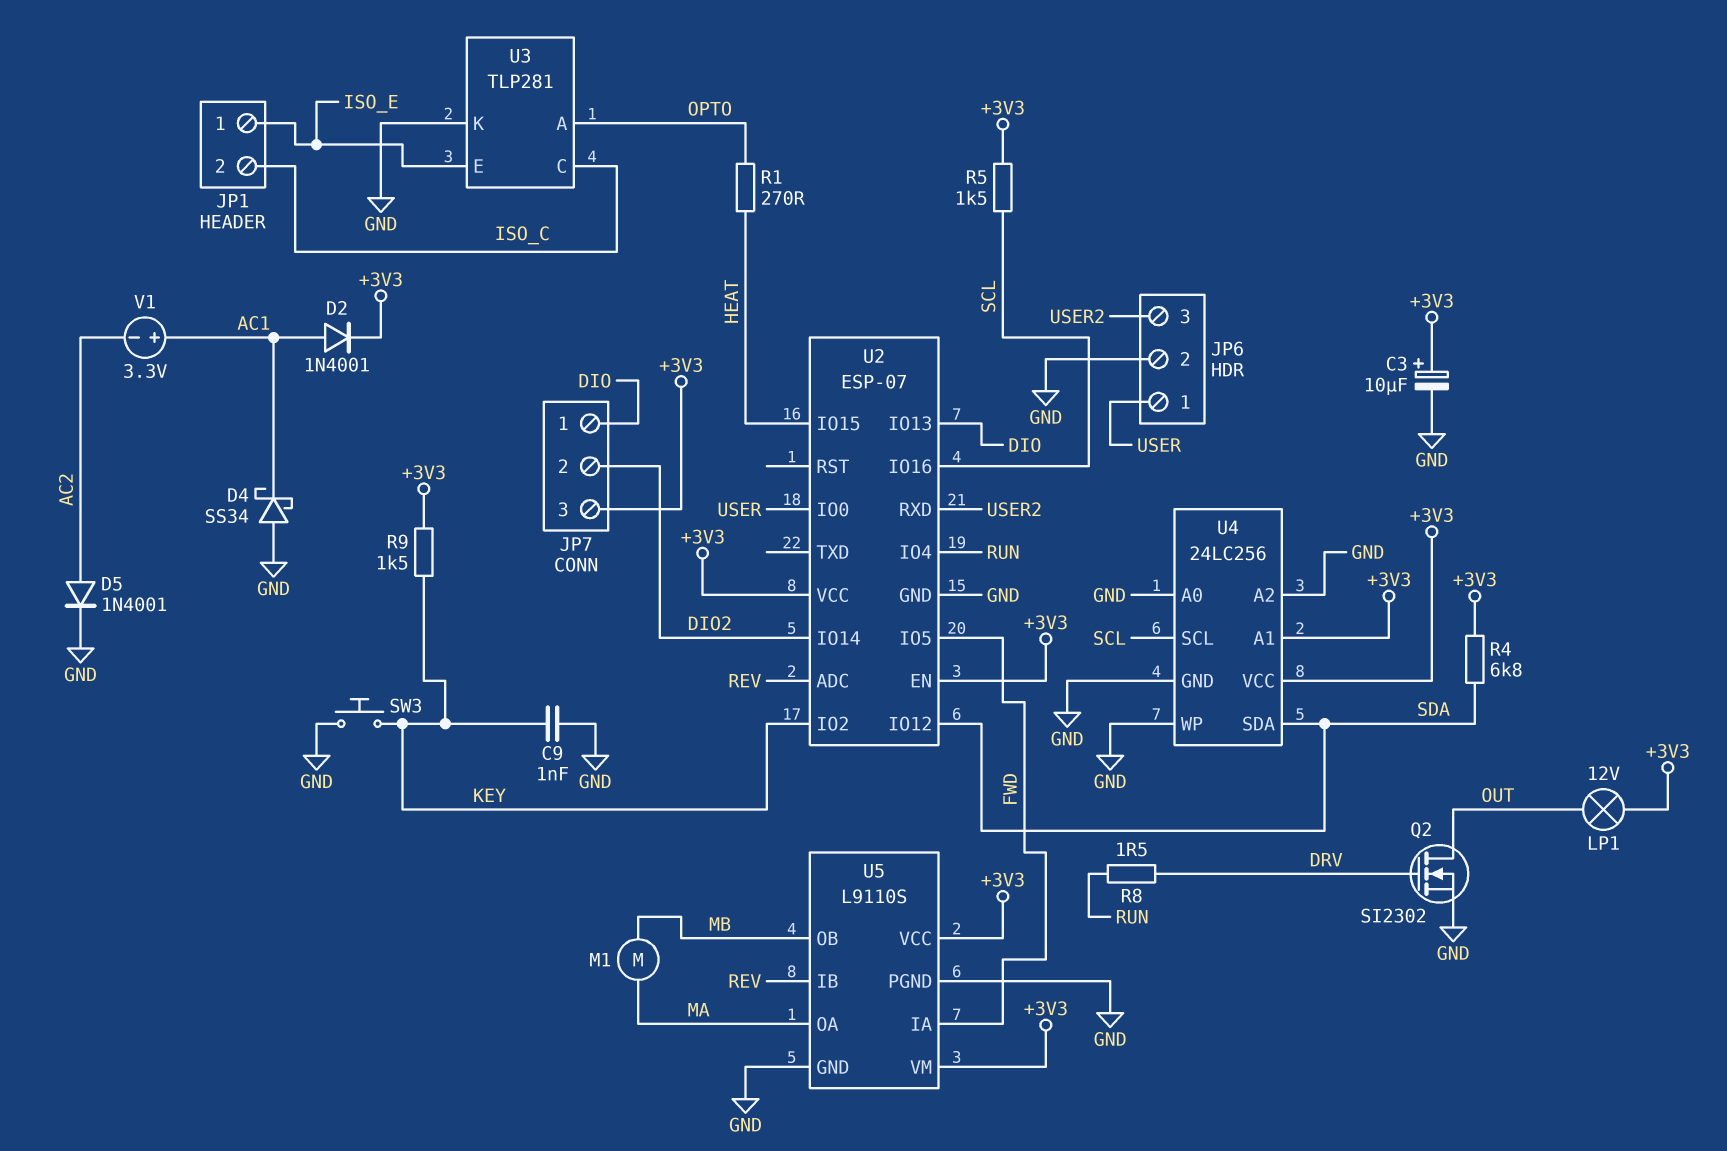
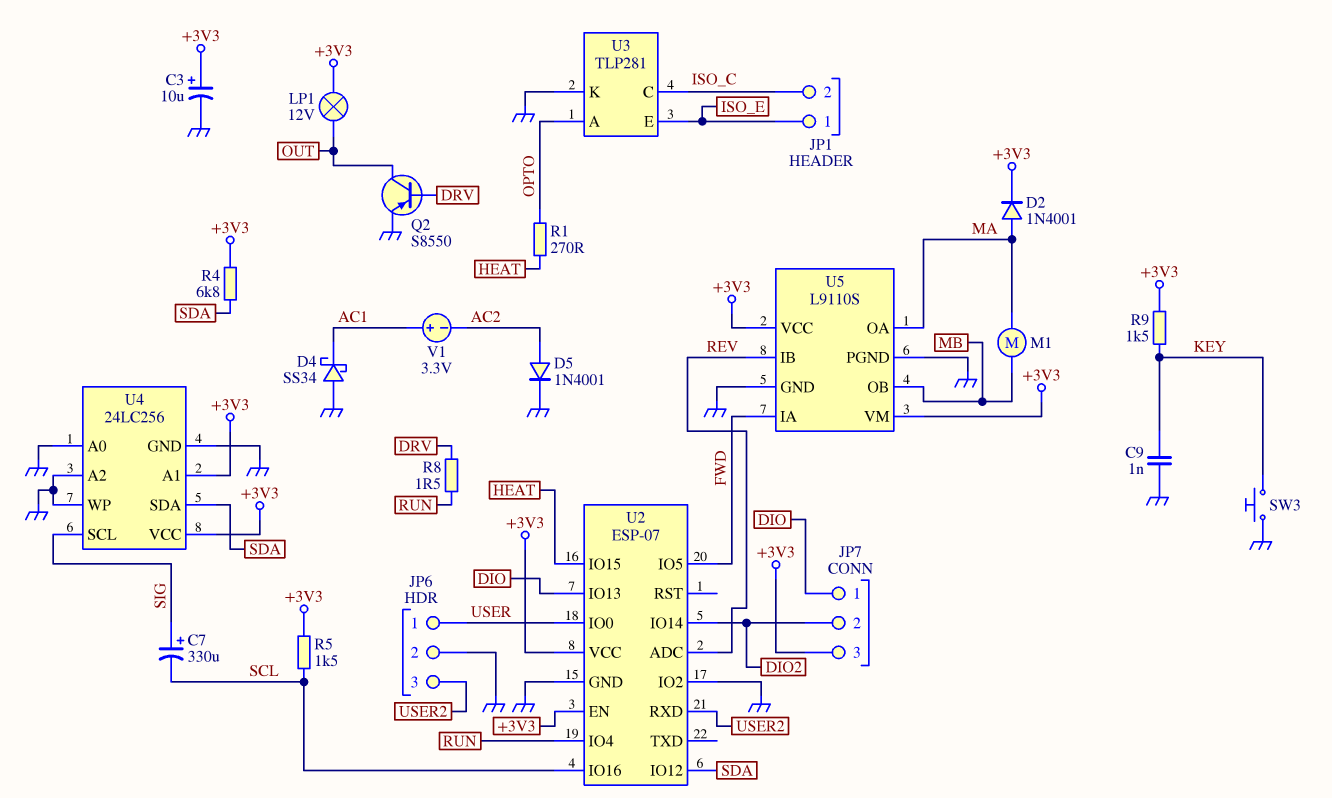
C7: none -> 330uF (plus SIG, minus SCL)
D2: diode 1N4001 (A AC1, K +3V3) -> diode 1N4001 (A MA, K +3V3)
Q2: NMOS SI2302 (G DRV, D OUT, S GND) -> PNP S8550 (B DRV, C OUT, E GND)
U2 pin IO2: KEY -> GND
U4 pin SCL: SCL -> SIG

